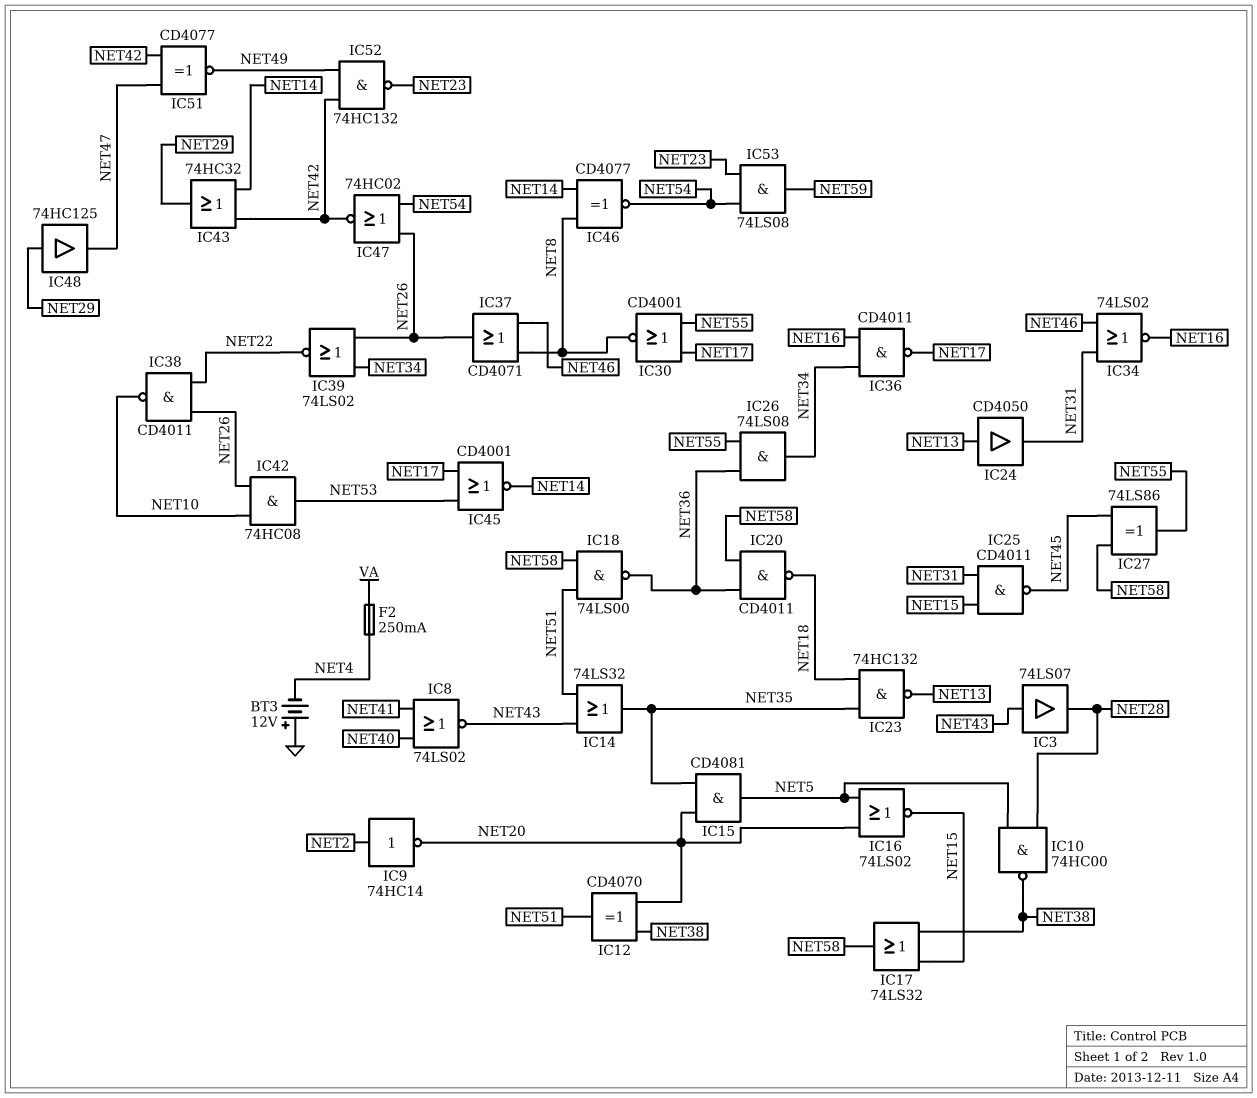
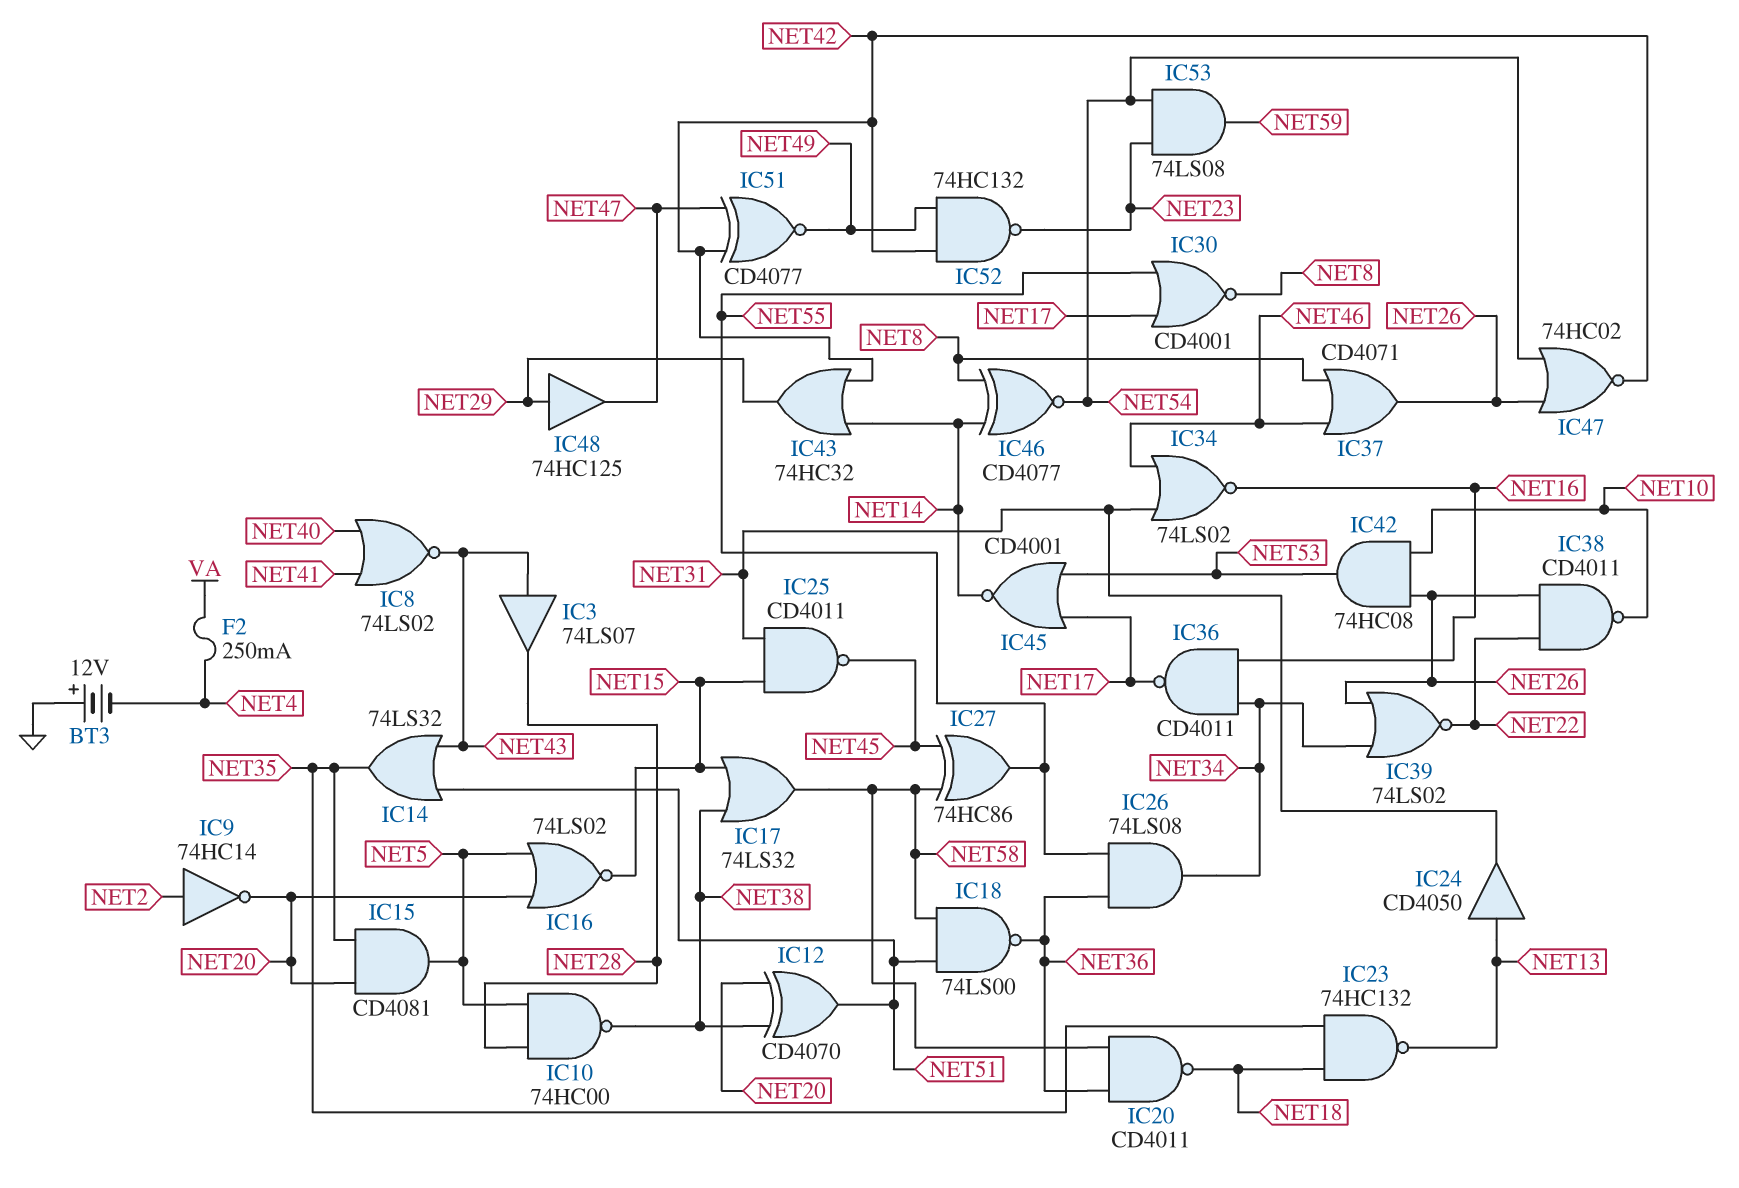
IC27: XOR 74LS86 (in NET45, in NET58, out NET55) -> XOR 74HC86 (in NET45, in NET58, out NET55)

